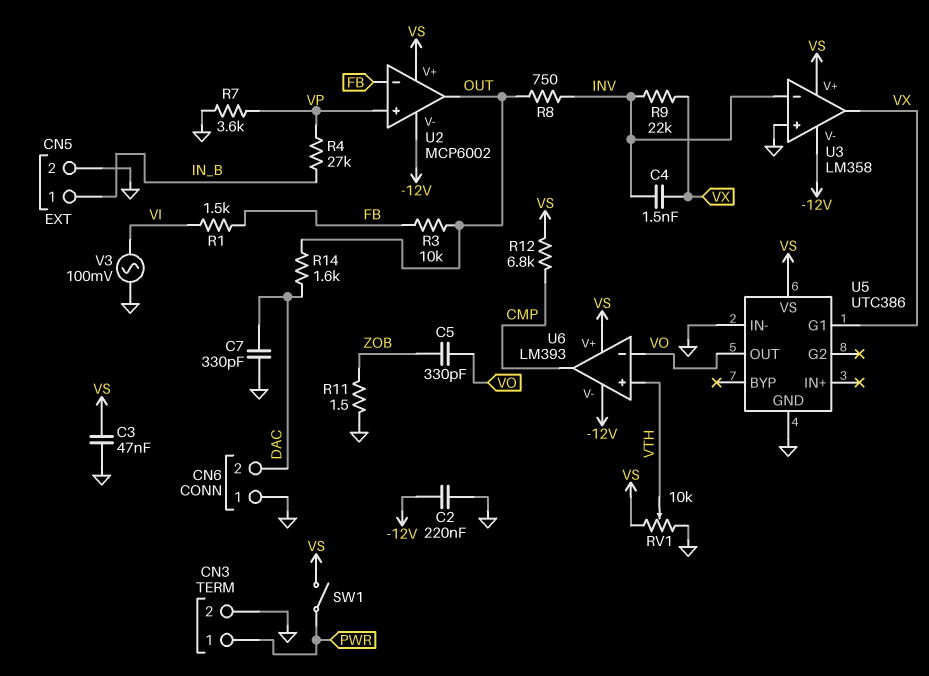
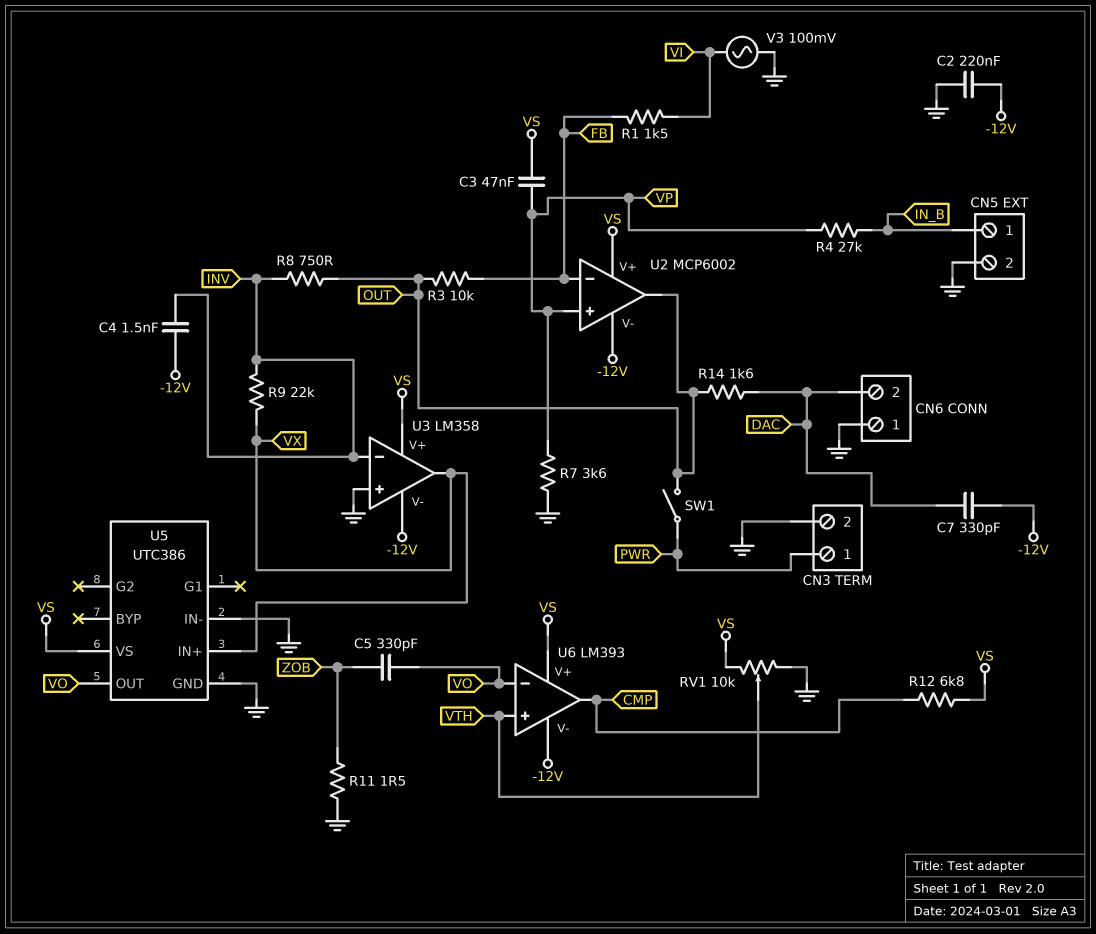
C3: 47nF (GND, VS) -> 47nF (VP, VS)
C4: 1.5nF (INV, VX) -> 1.5nF (-12V, INV)
C7: 330pF (DAC, GND) -> 330pF (-12V, DAC)
SW1: switch (PWR, VS) -> switch (OUT, PWR)
U5 pin G1: VX -> none
U5 pin IN+: none -> VX

